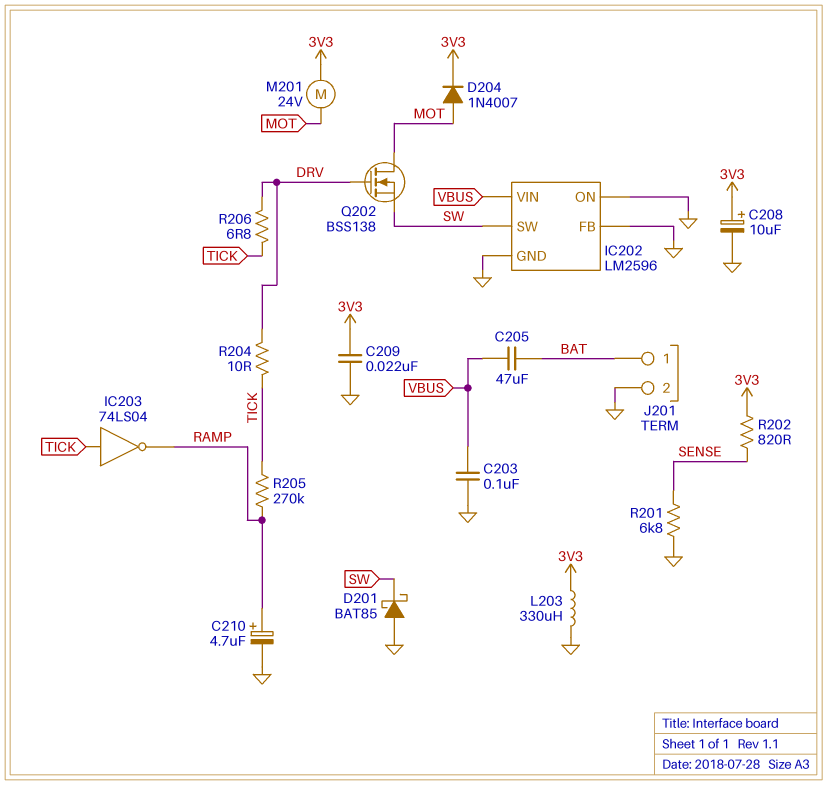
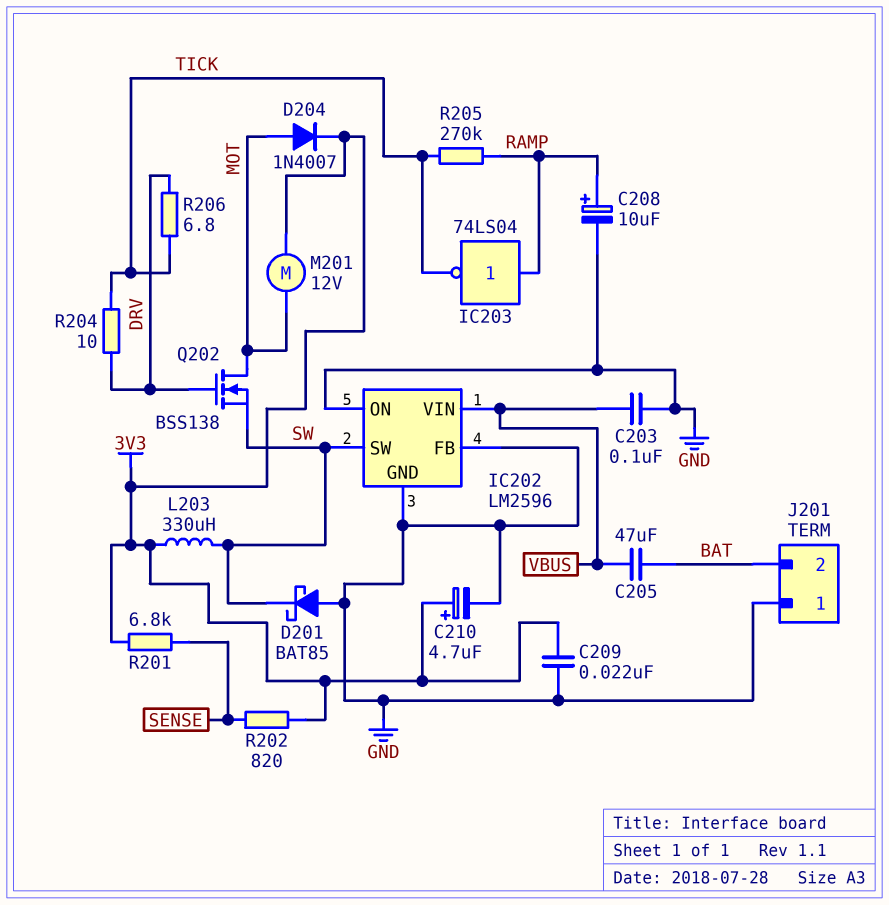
C208: 10uF (plus 3V3, minus GND) -> 10uF (plus RAMP, minus GND)
C210: 4.7uF (plus RAMP, minus GND) -> 4.7uF (plus 3V3, minus GND)
IC203: NOT 74LS04 (in TICK, out RAMP) -> NOT 74LS04 (in RAMP, out TICK)
J201 pin 1: BAT -> GND
J201 pin 2: GND -> BAT
L203: 330uH (3V3, GND) -> 330uH (3V3, SW)
M201: motor 24V (3V3, MOT) -> motor 12V (3V3, MOT)
R201: 6.8k (GND, SENSE) -> 6.8k (3V3, SENSE)

